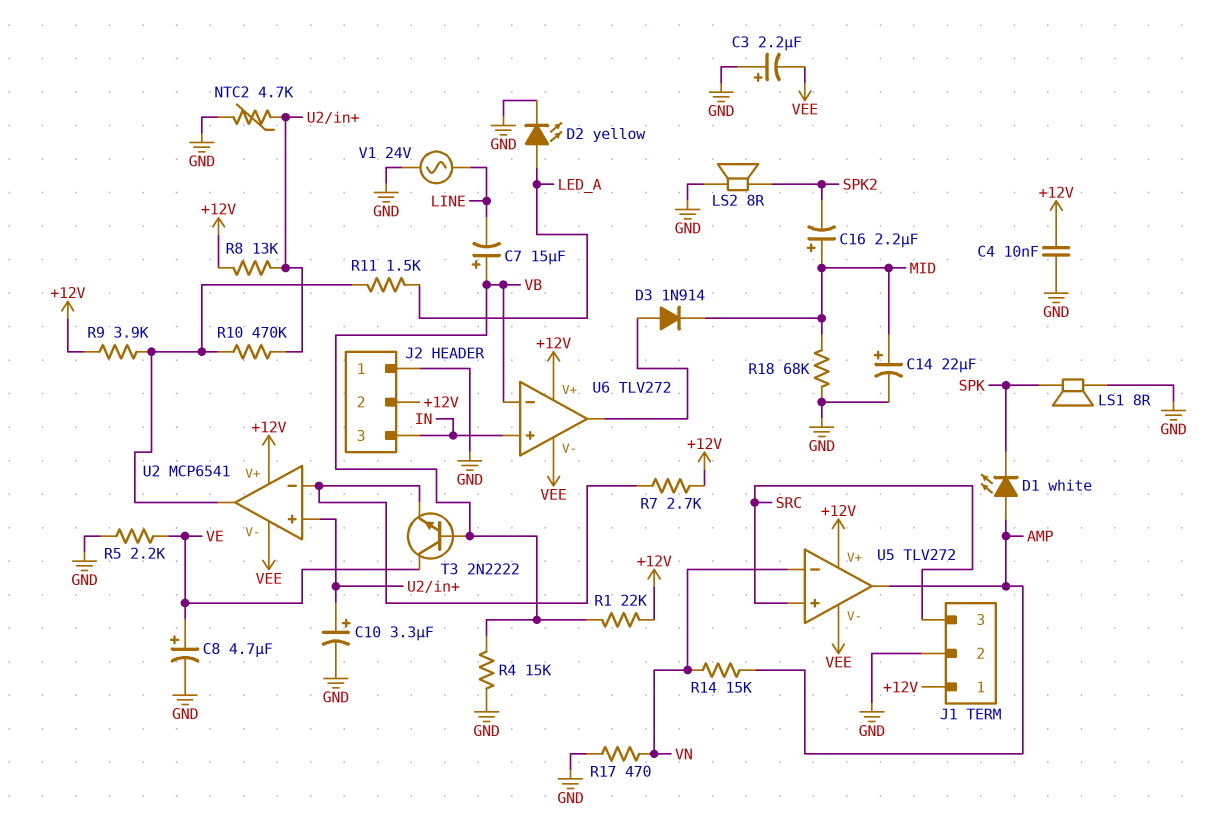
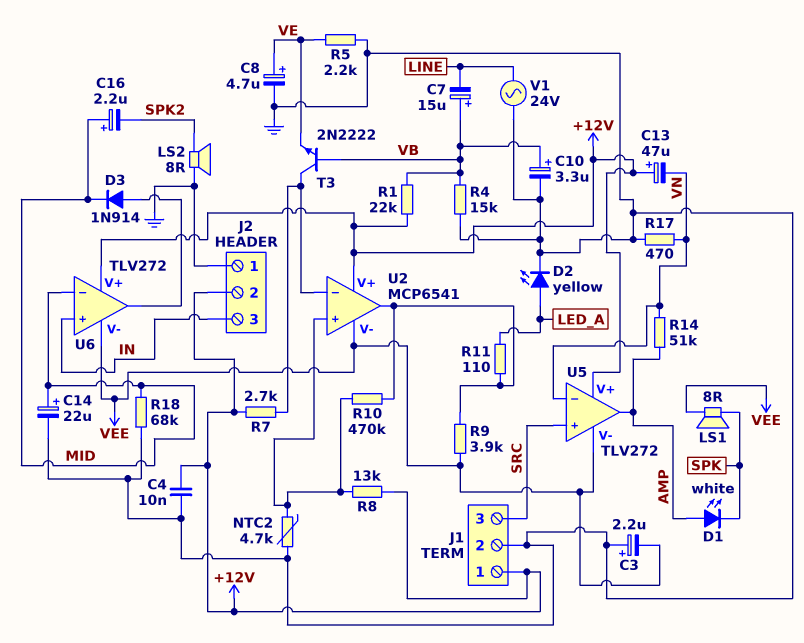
C10: 3.3uF (plus U2/in+, minus GND) -> 3.3uF (plus VB, minus GND)
C13: none -> 47uF (plus +12V, minus VN)
LS1: speaker 8R (GND, SPK) -> speaker 8R (SPK, VEE)
R9: 3.9k (+12V, U2/out) -> 3.9k (U2/out, VEE)
R11: 1.5k (LED_A, U2/out) -> 110 (LED_A, U2/out)
R14: 15k (AMP, VN) -> 51k (AMP, VN)
T3: NPN 2N2222 (B VB, C VE, E U2/in-) -> NPN 2N2222 (B VB, C U2/in-, E VE)
U6 pin in-: VB -> MID

